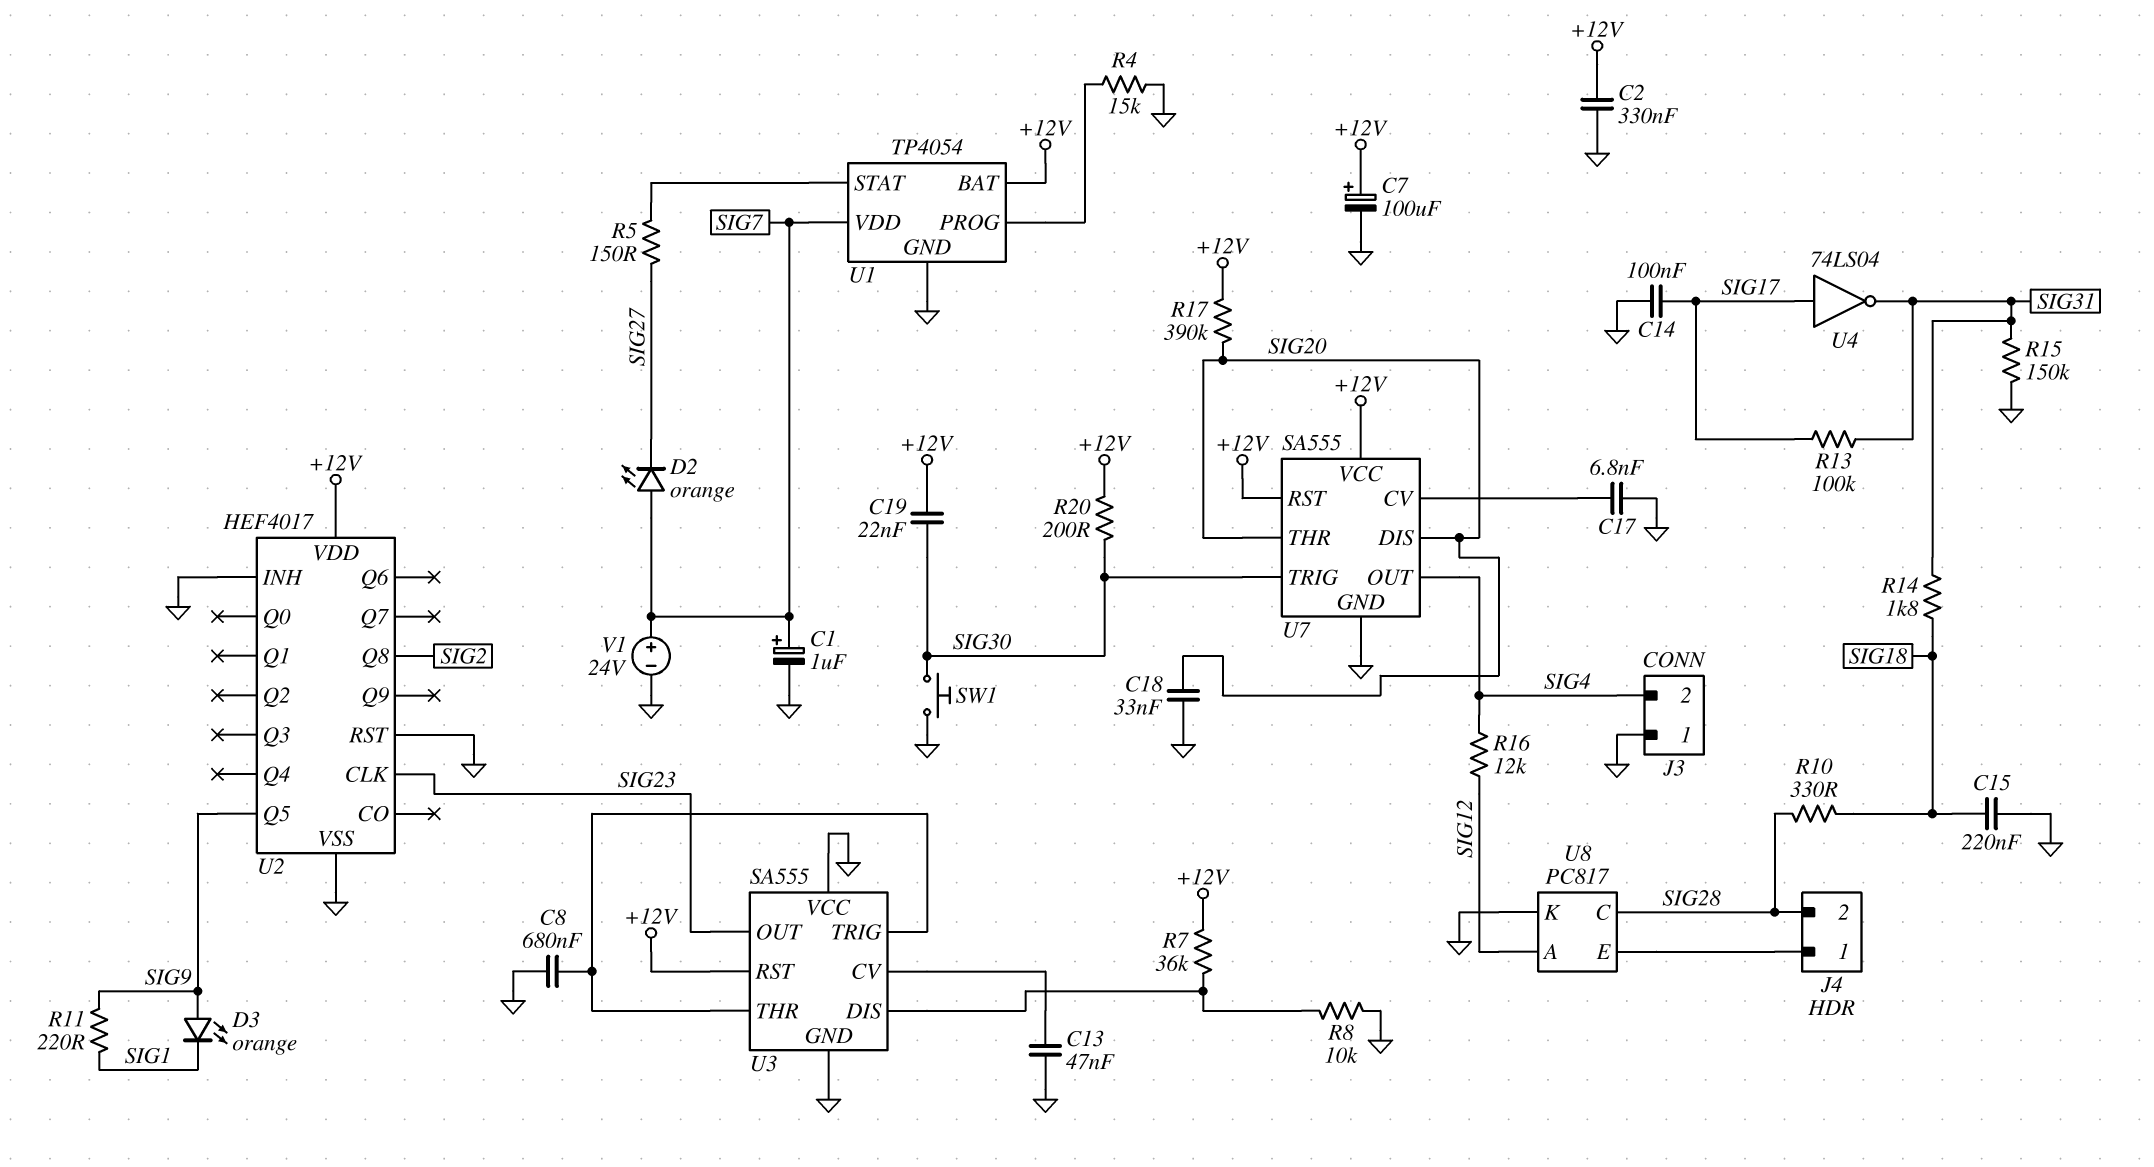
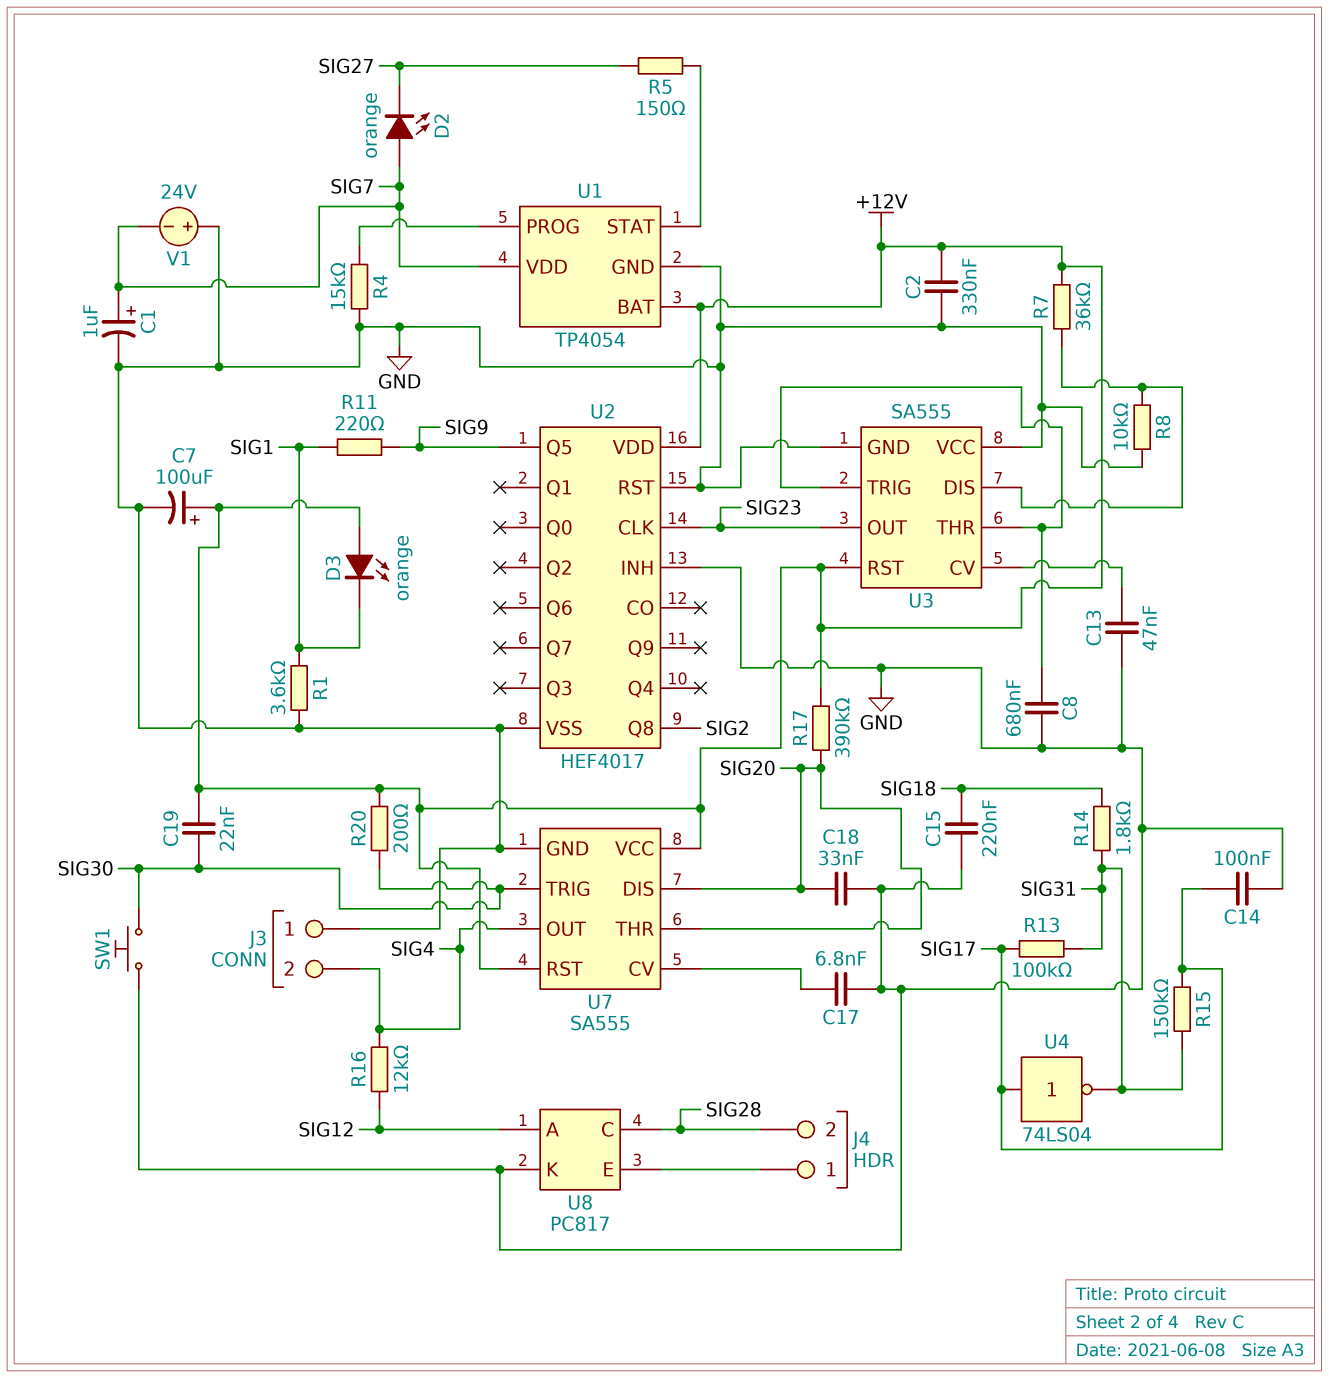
D3: LED orange (A SIG9, K SIG1) -> LED orange (A +12V, K SIG1)
R1: none -> 3.6k (GND, SIG1)
R10: 330 (SIG18, SIG28) -> none
R15: 150k (GND, SIG31) -> 150k (SIG17, SIG31)
V1: 24V (plus SIG7, minus GND) -> 24V (plus GND, minus SIG7)

